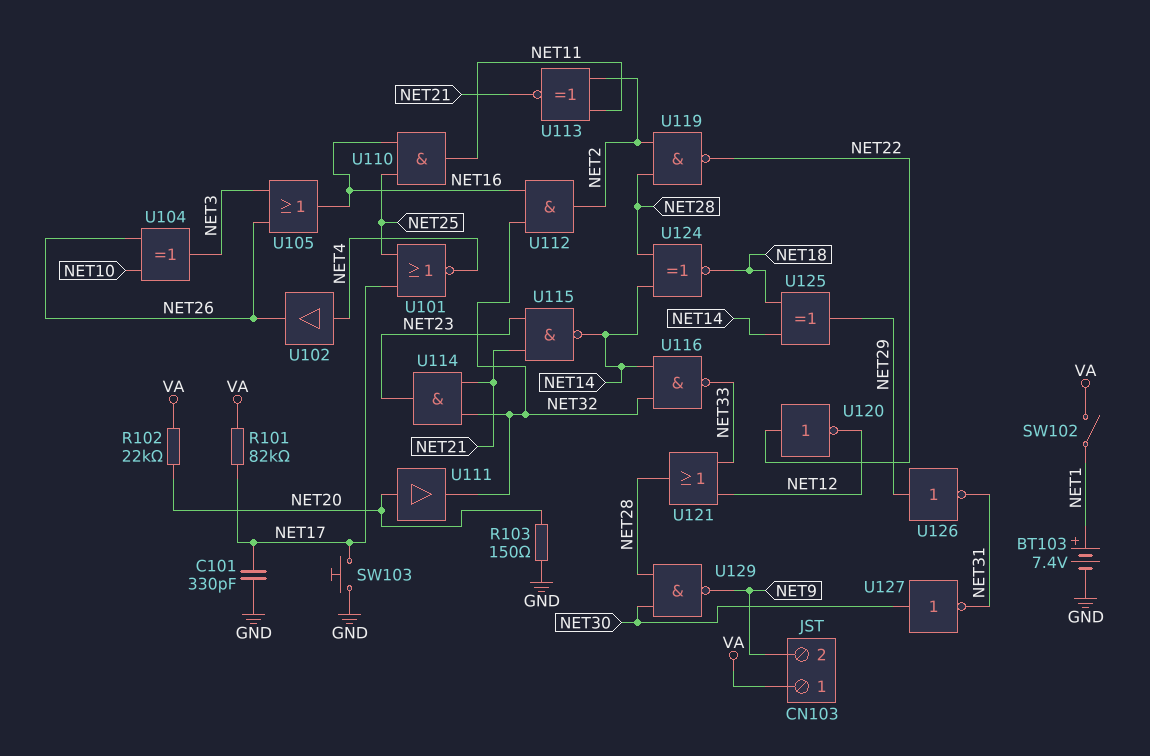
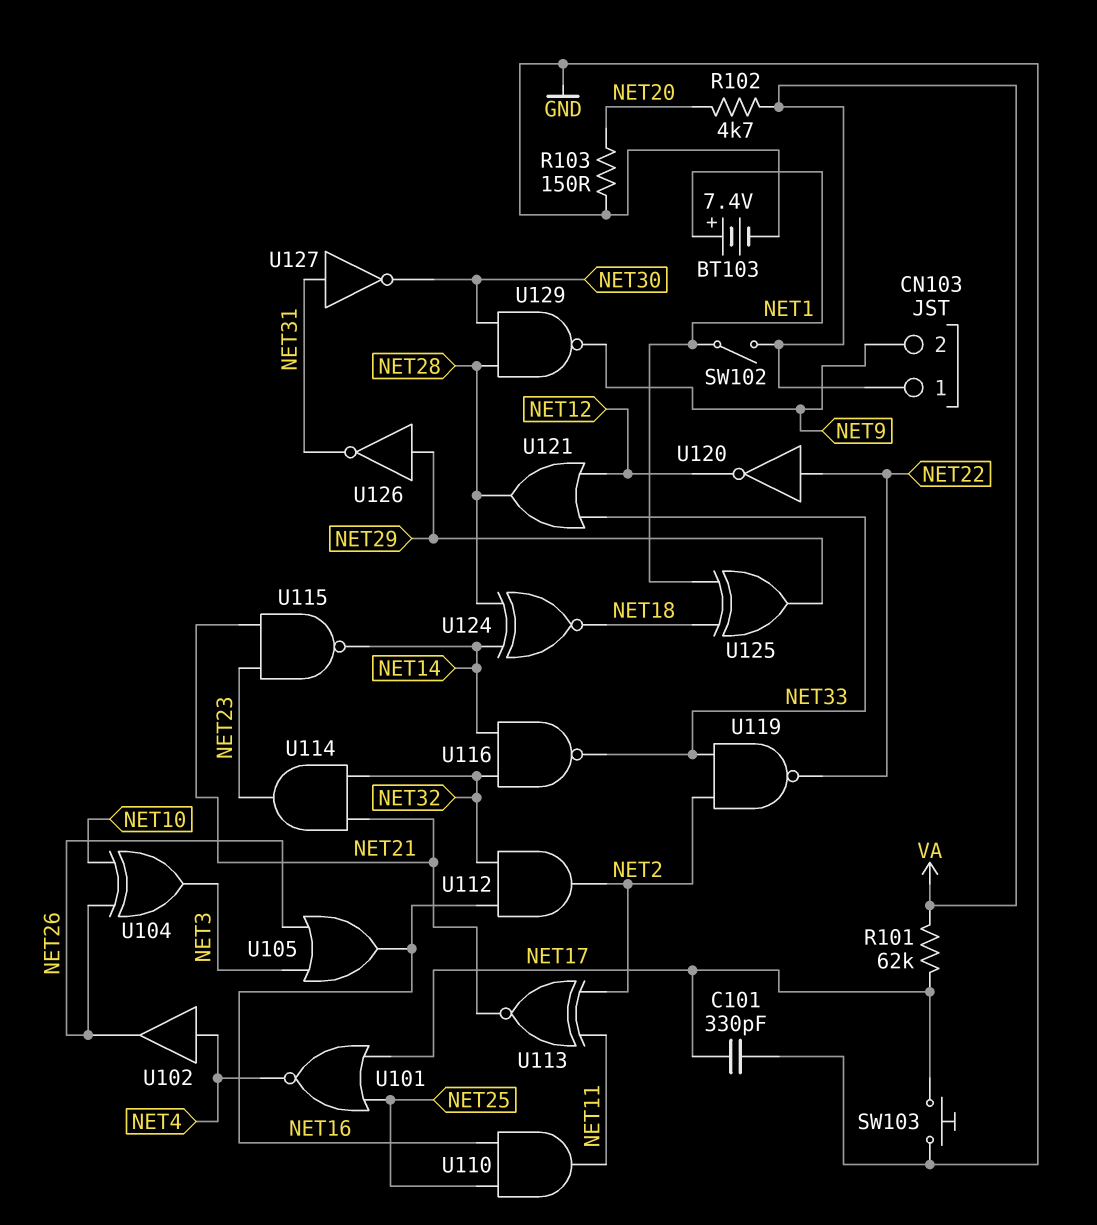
R101: 82k (NET17, VA) -> 62k (NET17, VA)
R102: 22k (NET20, VA) -> 4.7k (NET20, VA)
U111: buffer (in NET20, out NET32) -> none
U119: NAND (in NET2, in NET28, out NET22) -> NAND (in NET2, in NET33, out NET22)
U125: XOR (in NET14, in NET18, out NET29) -> XOR (in NET1, in NET18, out NET29)
U127: NOT (in NET30, out NET31) -> NOT (in NET31, out NET30)

